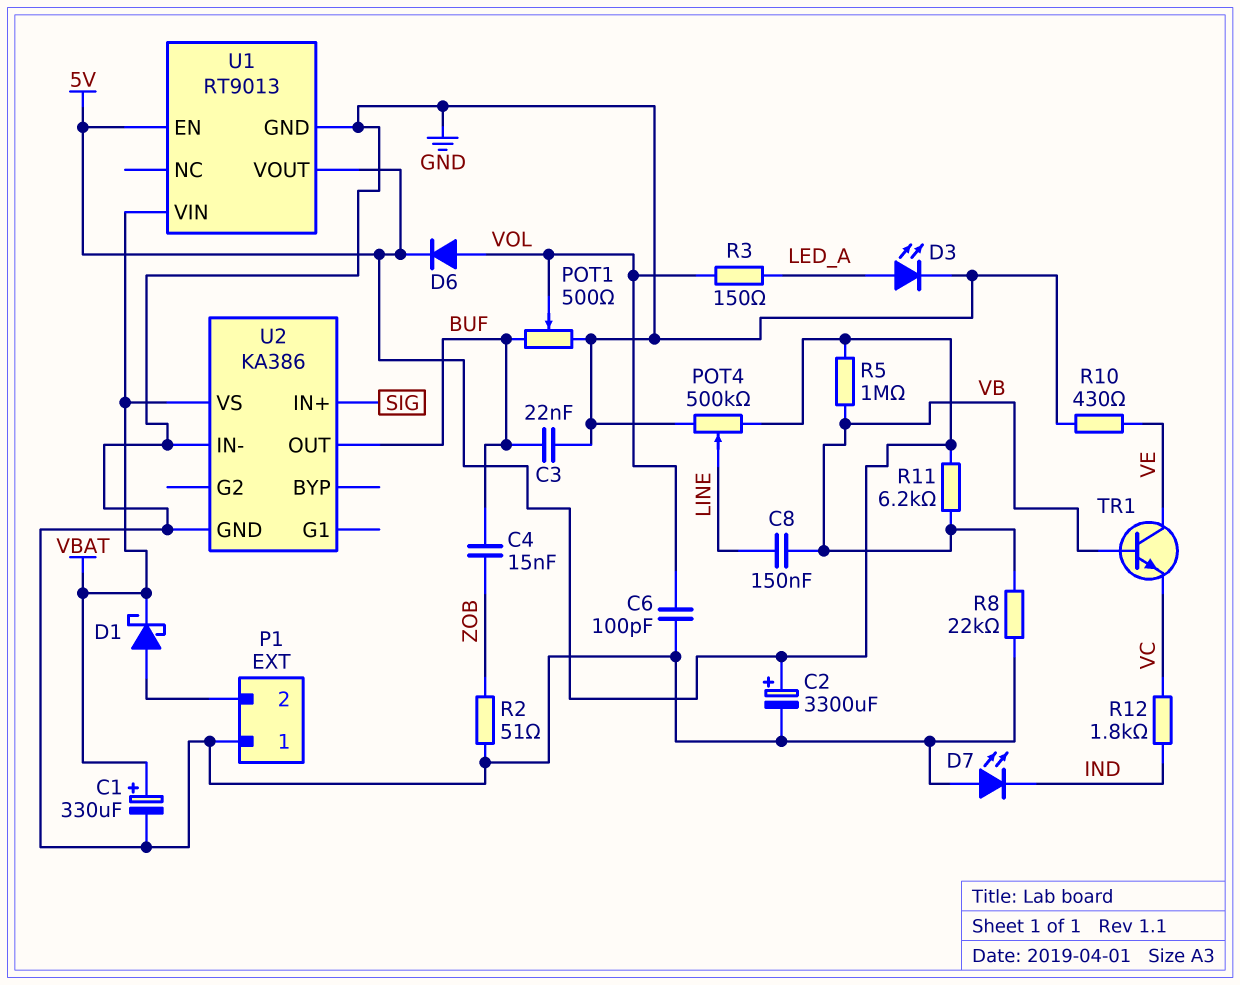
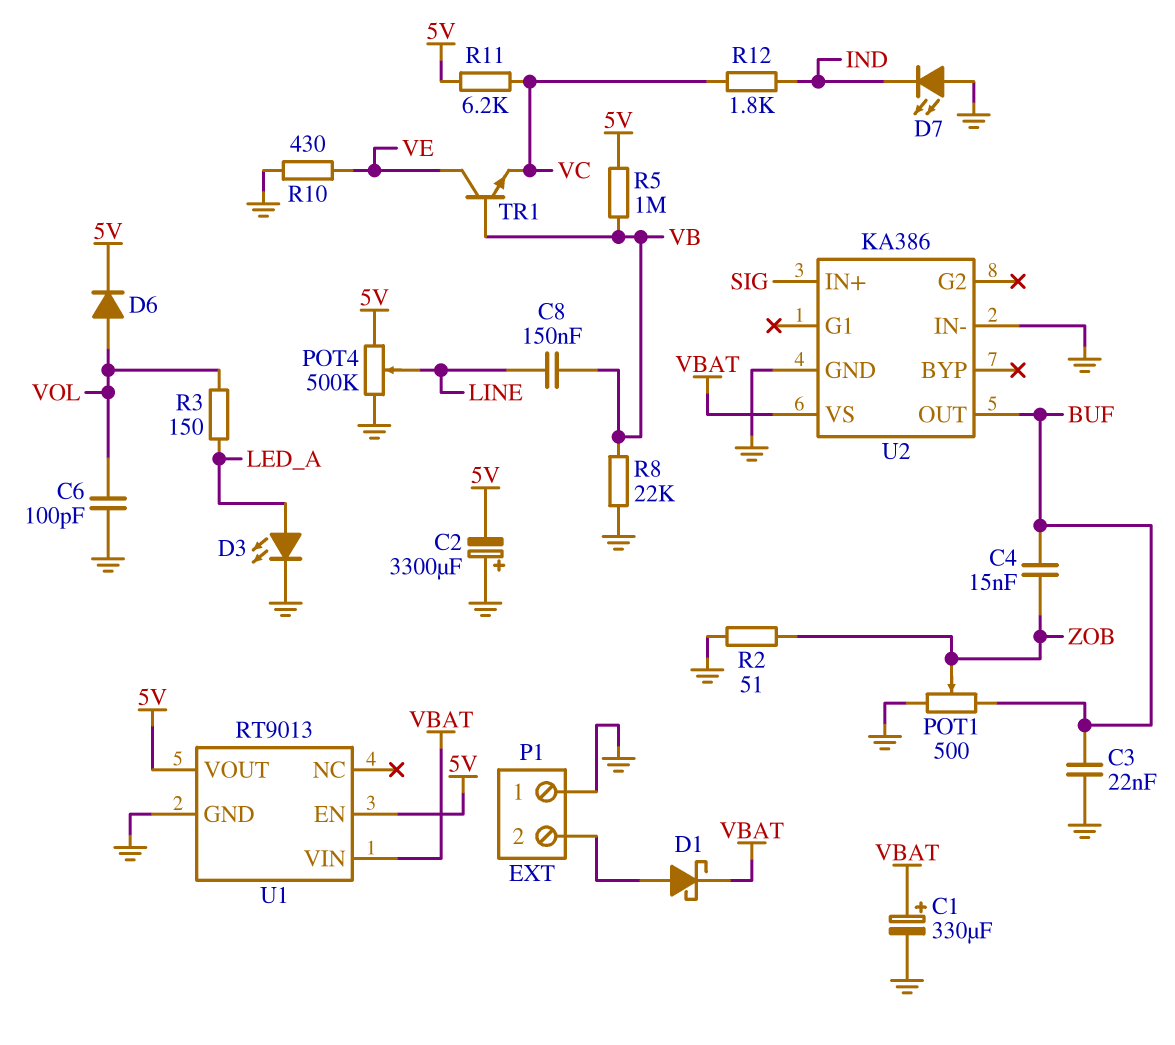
C2: 3300uF (plus 5V, minus GND) -> 3300uF (plus GND, minus 5V)
POT1: 500 (BUF, GND, wiper VOL) -> 500 (BUF, GND, wiper ZOB)
R11: 6.2k (5V, VB) -> 6.2k (5V, VC)

